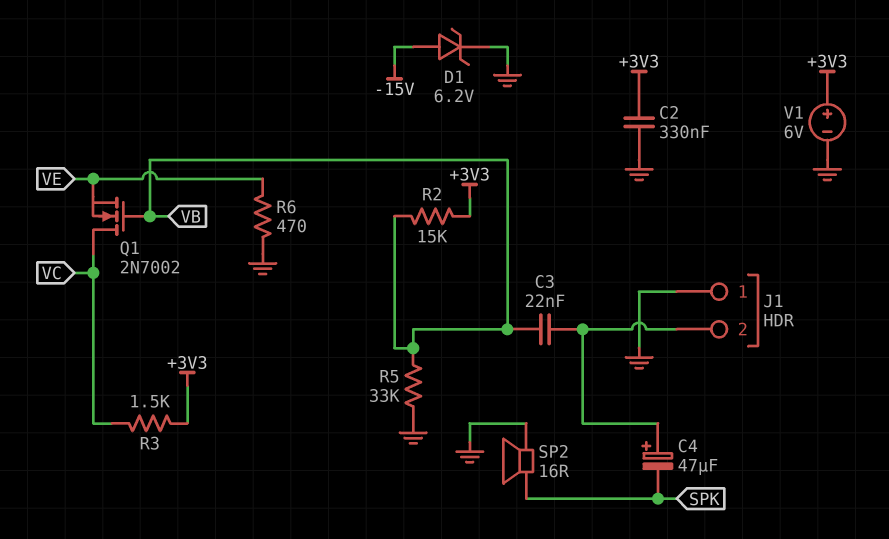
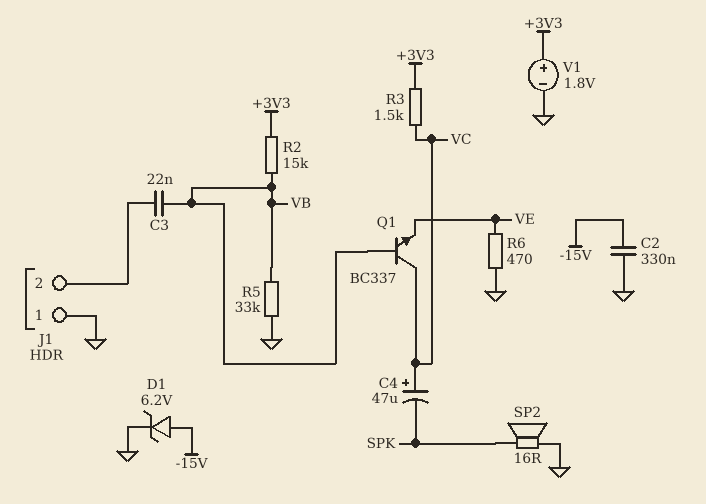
C2: 330nF (+3V3, GND) -> 330nF (-15V, GND)
C4: 47uF (plus J1/2, minus SPK) -> 47uF (plus VC, minus SPK)
Q1: NMOS 2N7002 (G VB, D VC, S VE) -> NPN BC337 (B VB, C VC, E VE)
V1: 6V (plus +3V3, minus GND) -> 1.8V (plus +3V3, minus GND)

